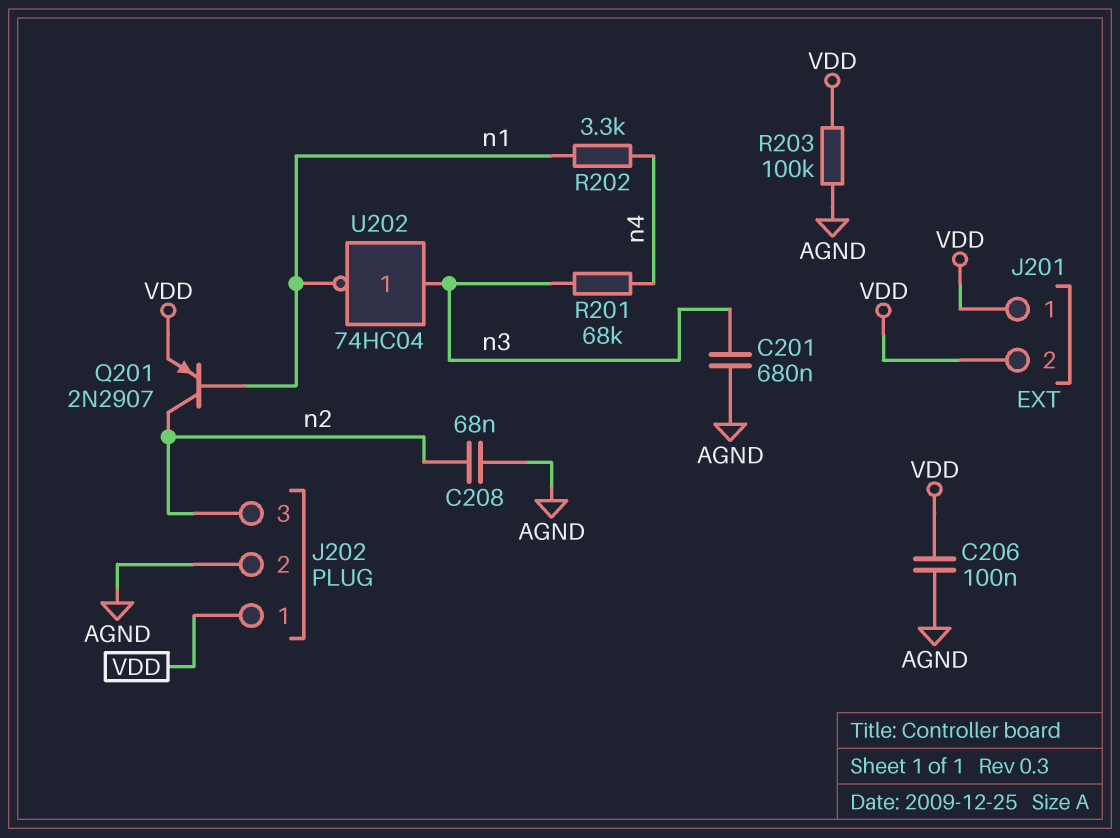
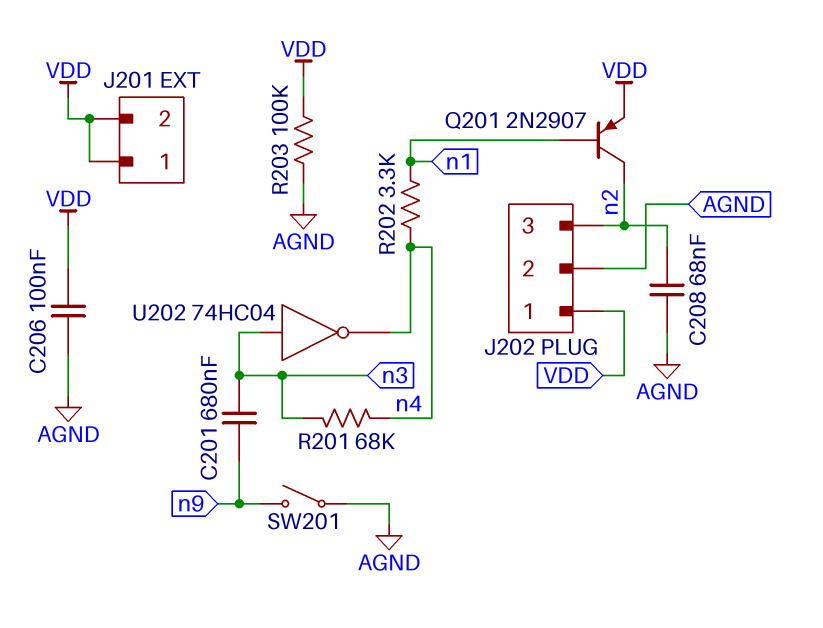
C201: 680nF (AGND, n3) -> 680nF (n3, n9)
SW201: none -> switch (AGND, n9)
U202: NOT 74HC04 (in n3, out n1) -> NOT 74HC04 (in n3, out n4)

